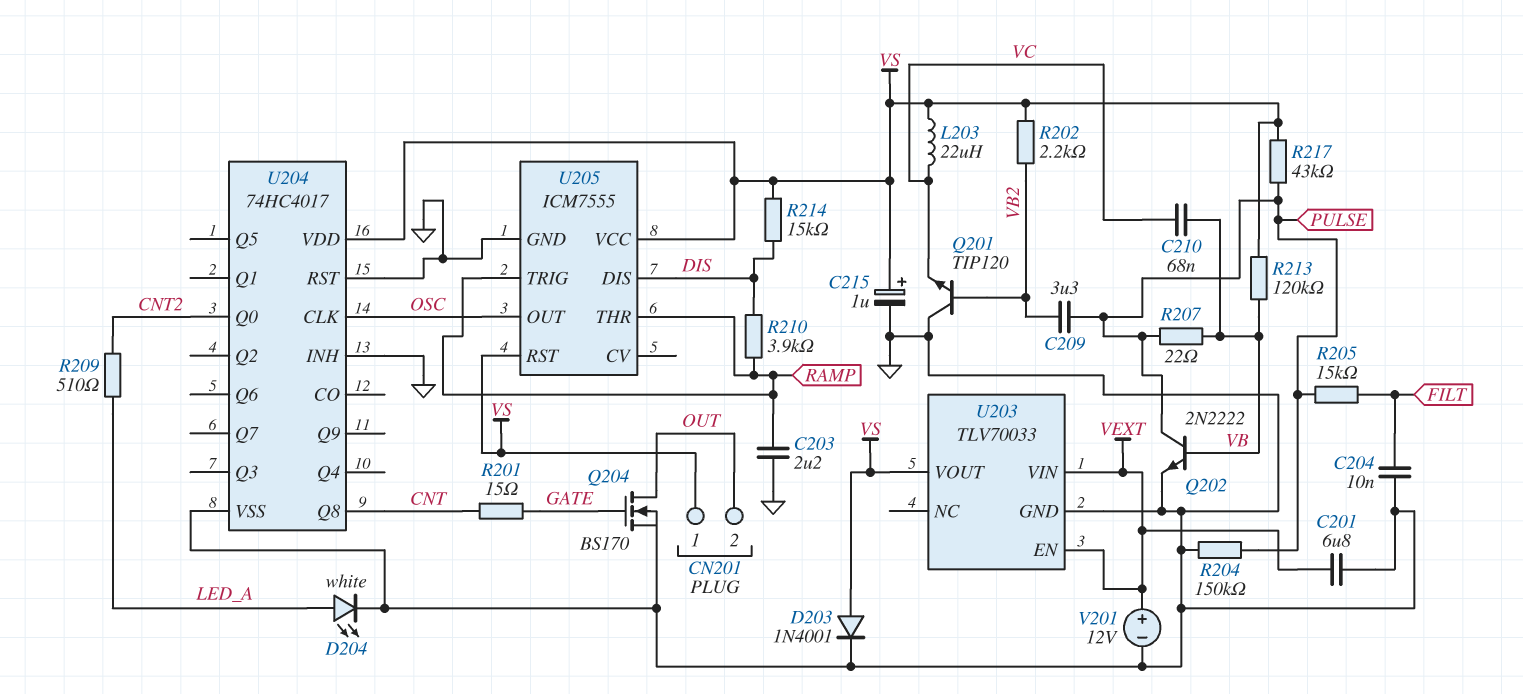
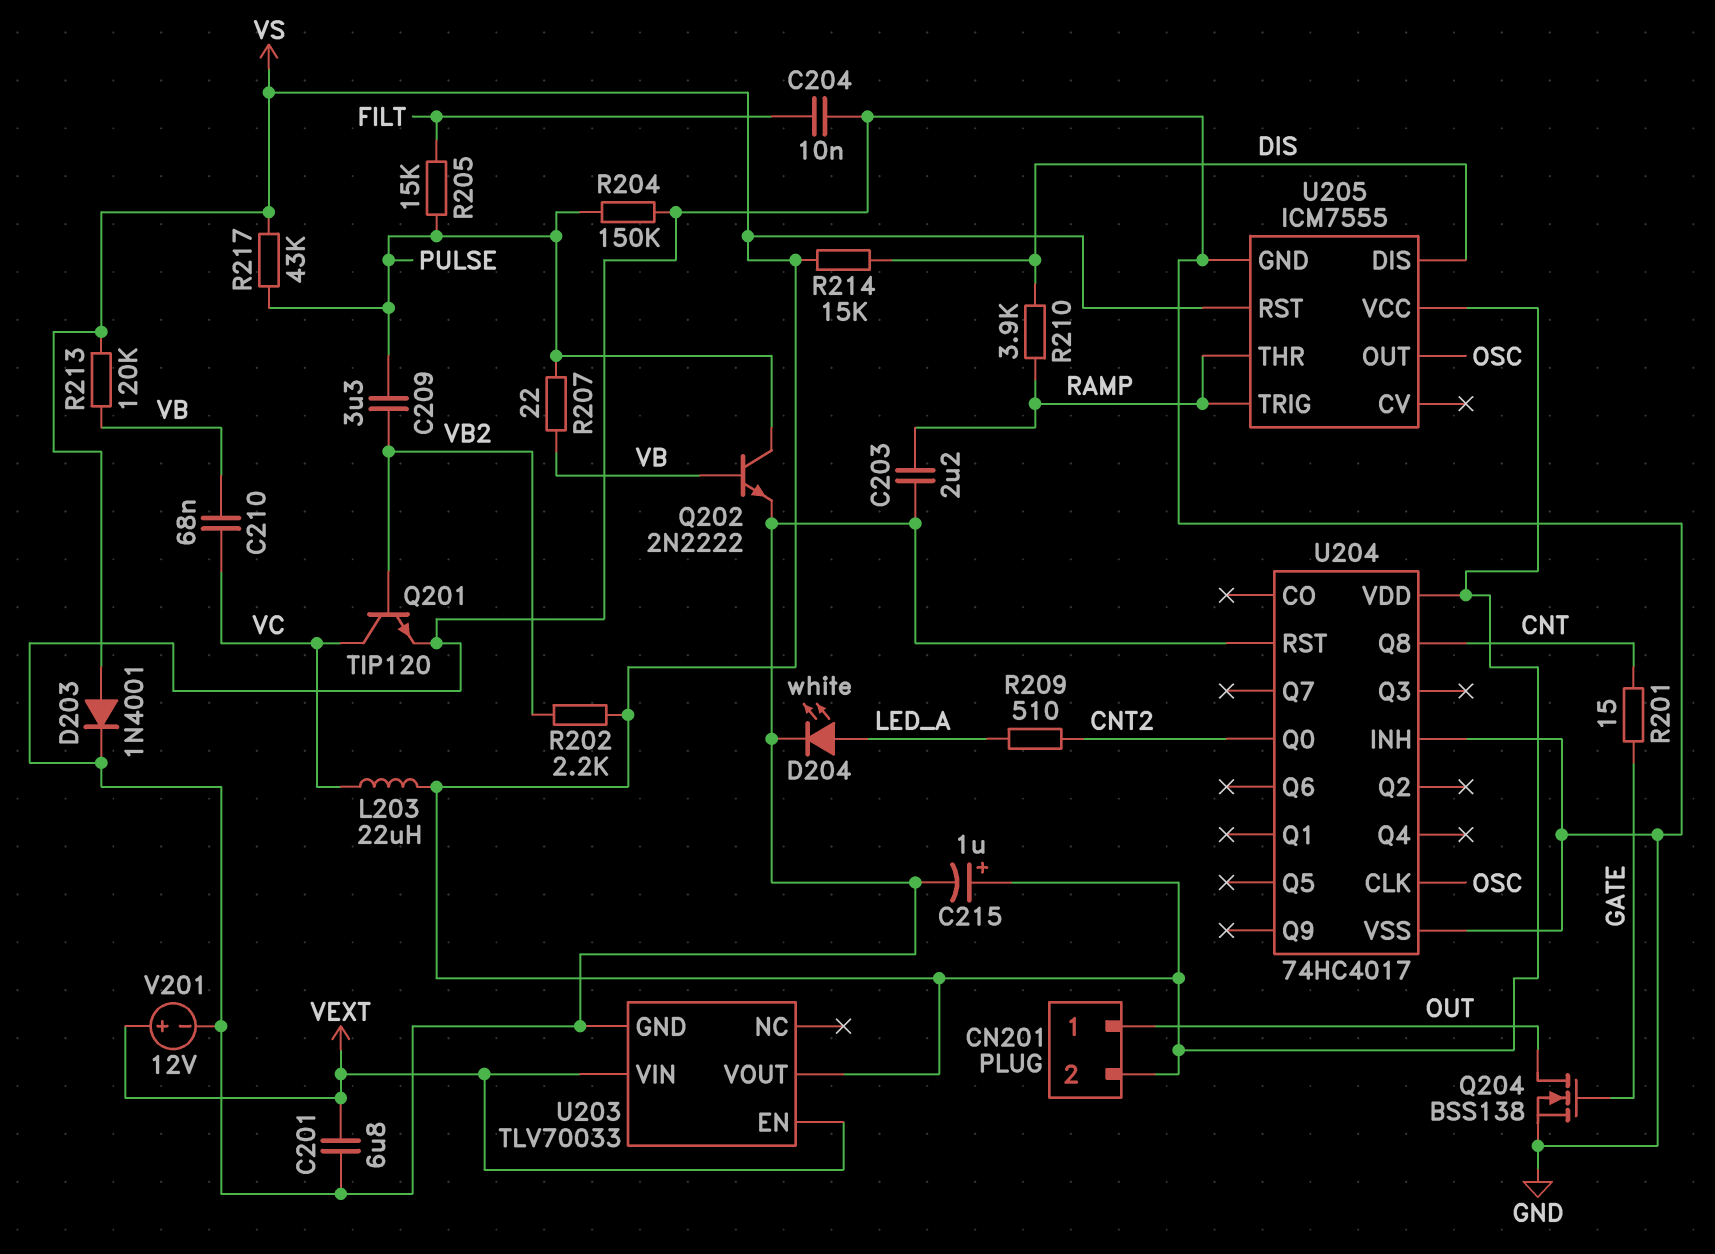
CN201 pin 1: VS -> OUT
CN201 pin 2: OUT -> VS
Q201: NPN TIP120 (B VB2, C GND, E VC) -> NPN TIP120 (B VB2, C VC, E GND)
Q204: NMOS BS170 (G GATE, D OUT, S GND) -> NMOS BSS138 (G GATE, D OUT, S GND)

